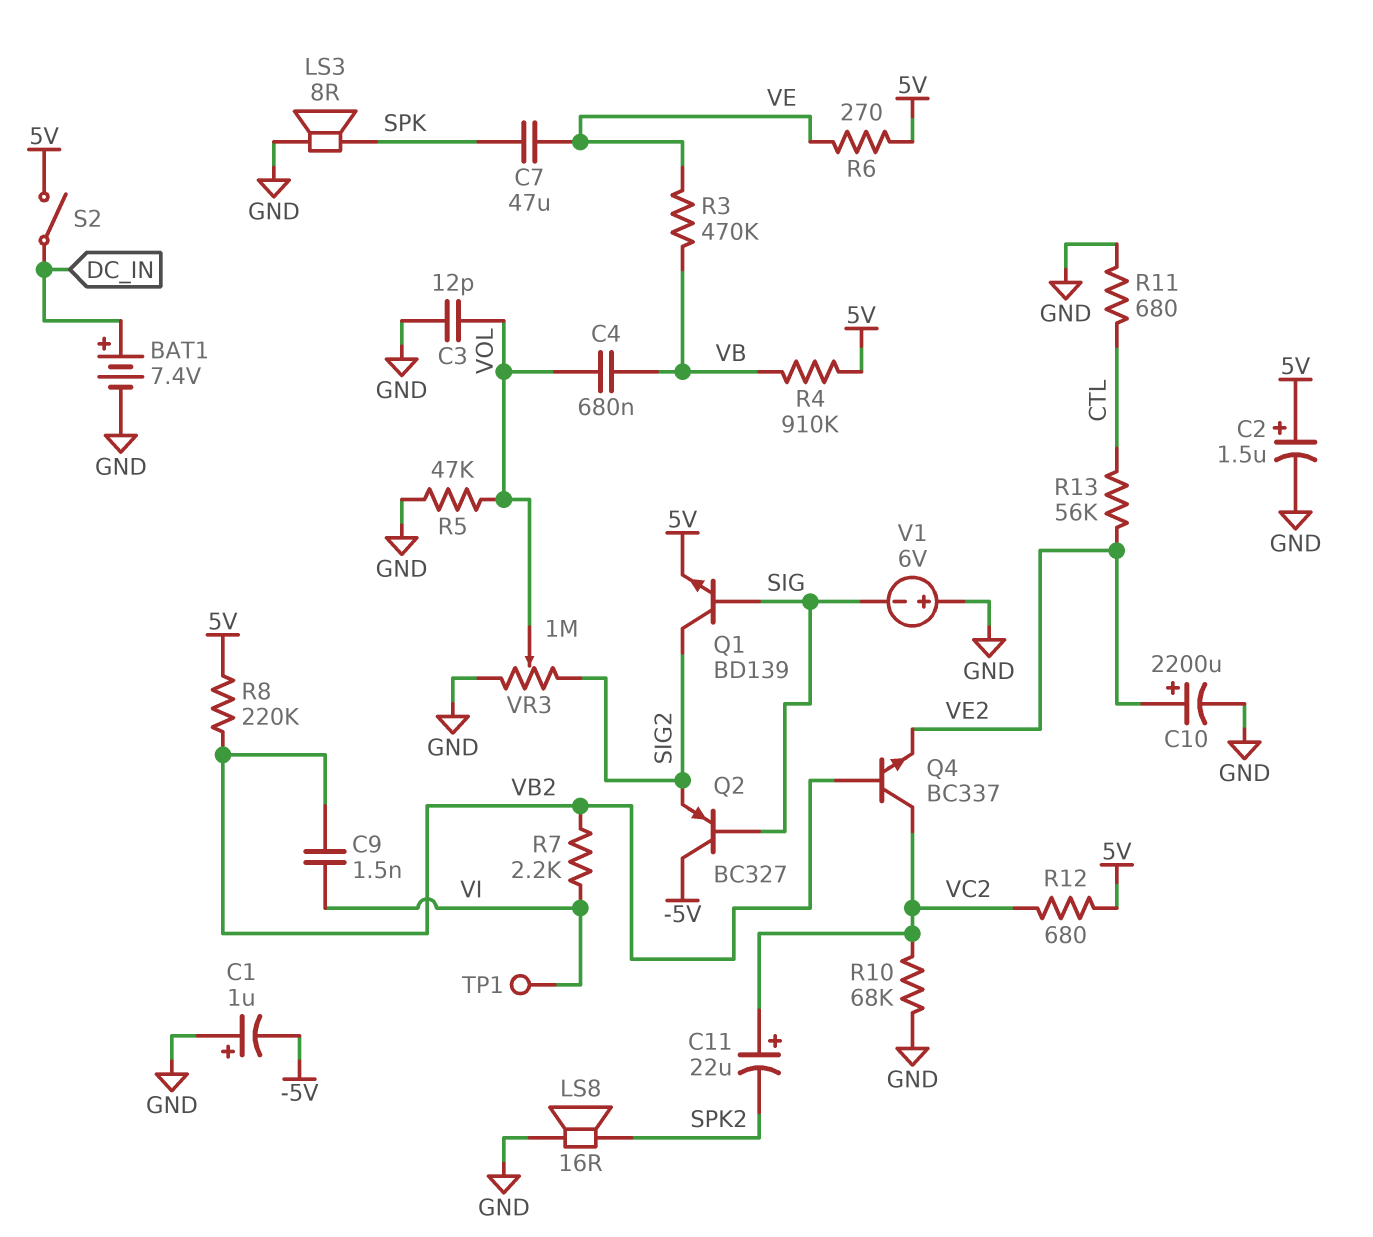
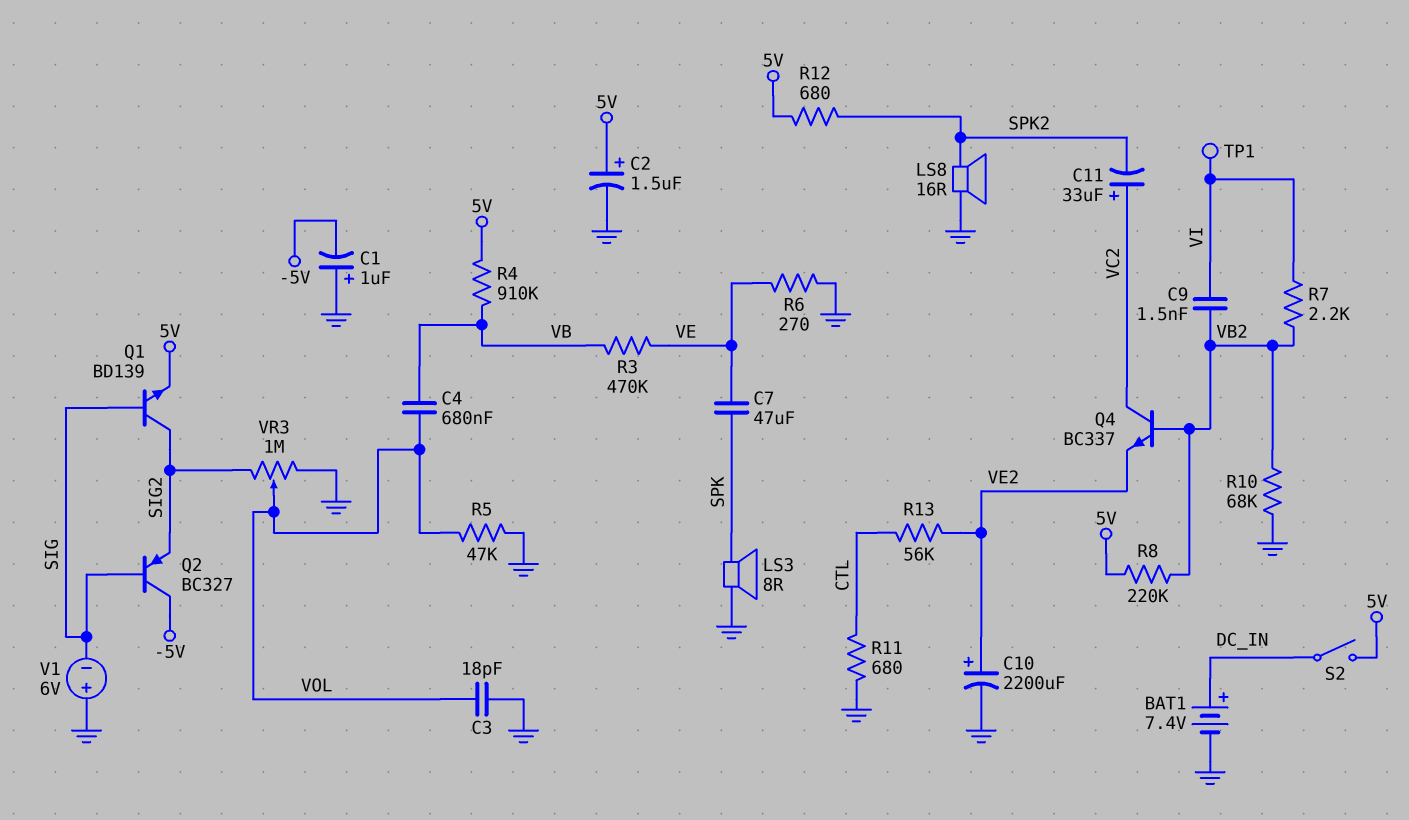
C3: 12pF (GND, VOL) -> 18pF (GND, VOL)
C11: 22uF (plus VC2, minus SPK2) -> 33uF (plus VC2, minus SPK2)
R6: 270 (5V, VE) -> 270 (GND, VE)
R10: 68k (GND, VC2) -> 68k (GND, VB2)
R12: 680 (5V, VC2) -> 680 (5V, SPK2)

